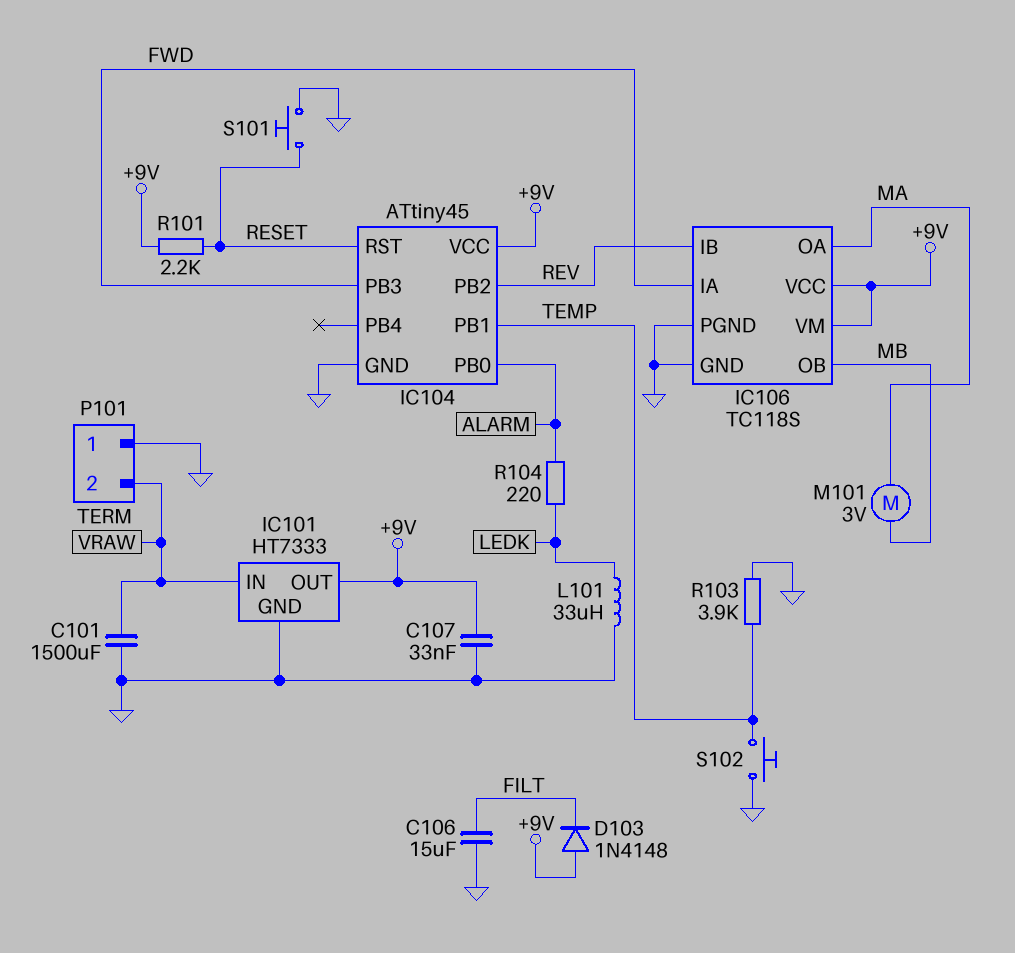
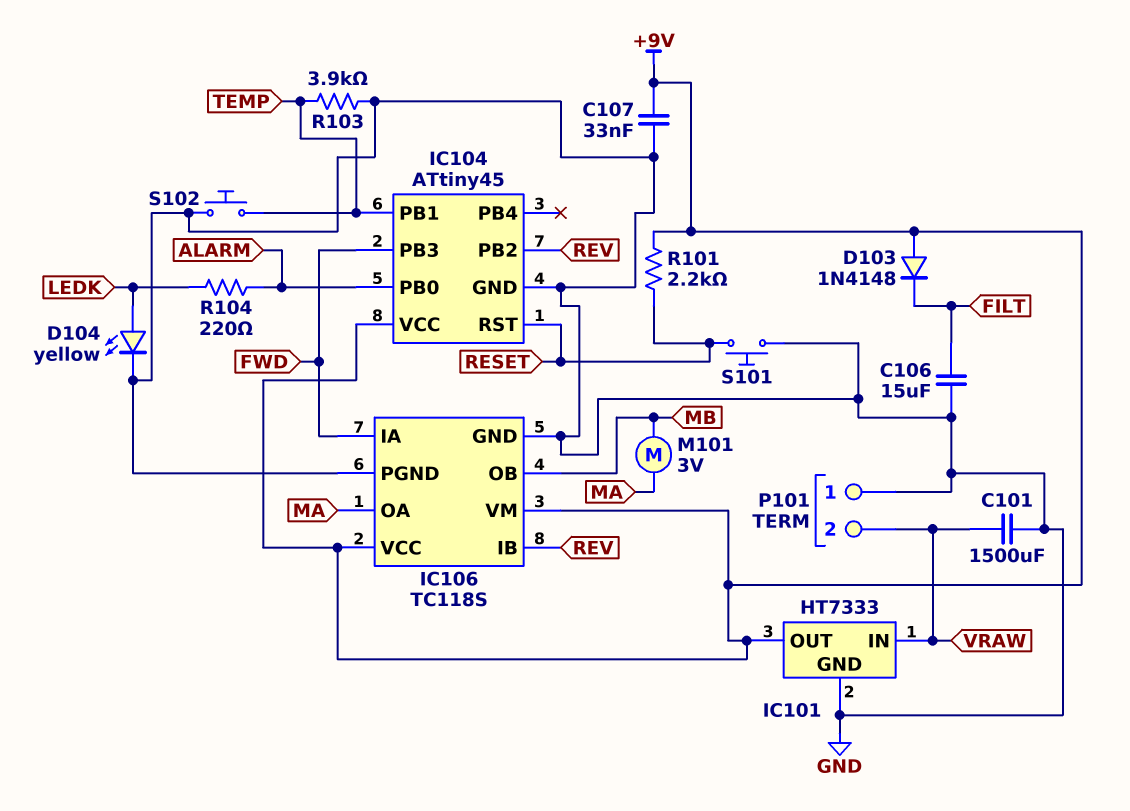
D104: none -> LED yellow (A LEDK, K GND)
L101: 33uH (GND, LEDK) -> none

